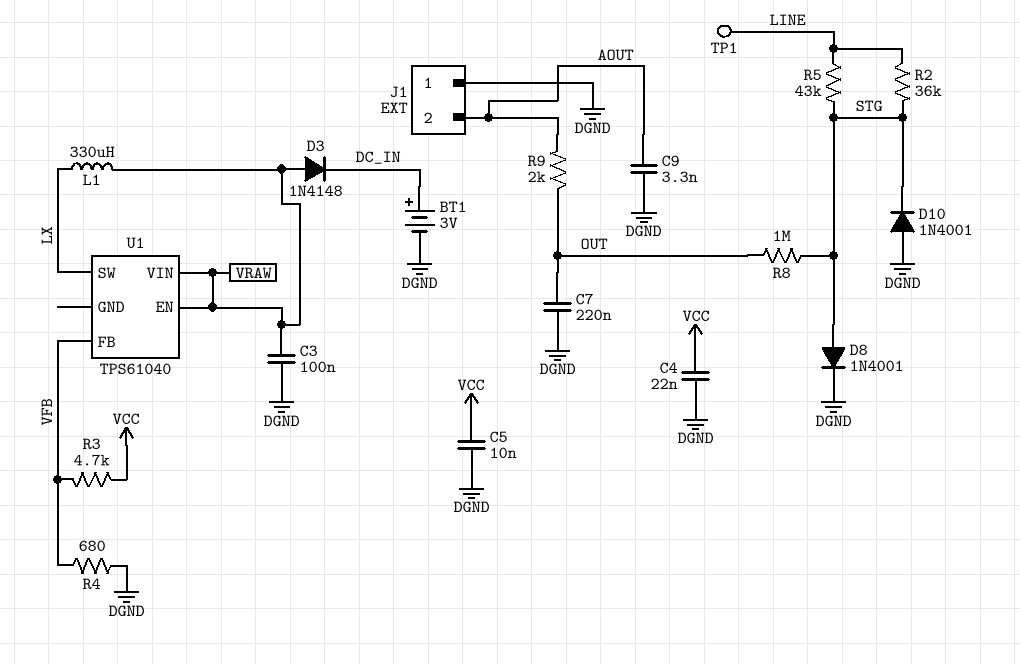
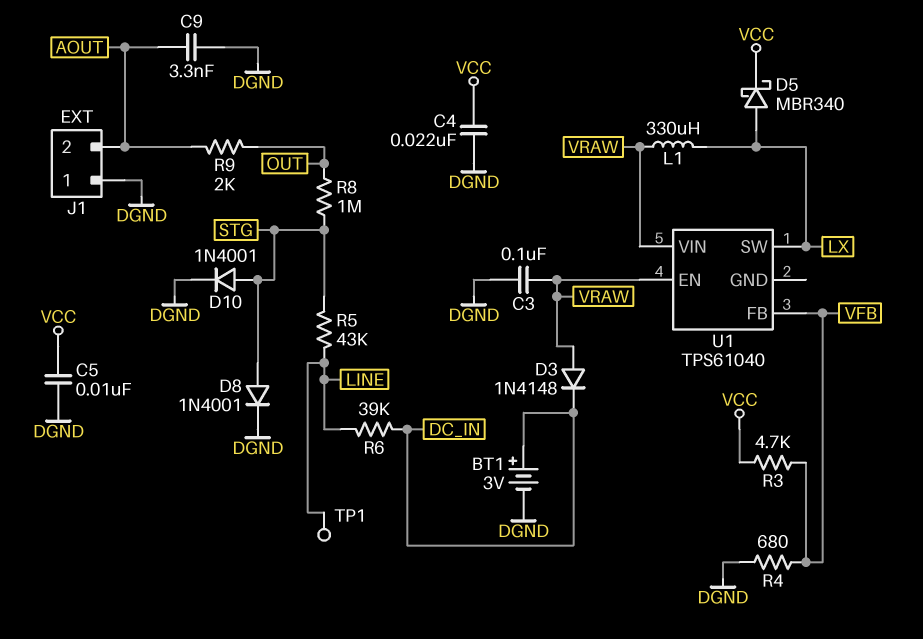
C7: 220nF (DGND, OUT) -> none
D5: none -> schottky MBR340 (A LX, K VCC)
D10: diode 1N4001 (A DGND, K STG) -> diode 1N4001 (A STG, K DGND)
R2: 36k (LINE, STG) -> none
R6: none -> 39k (DC_IN, LINE)

